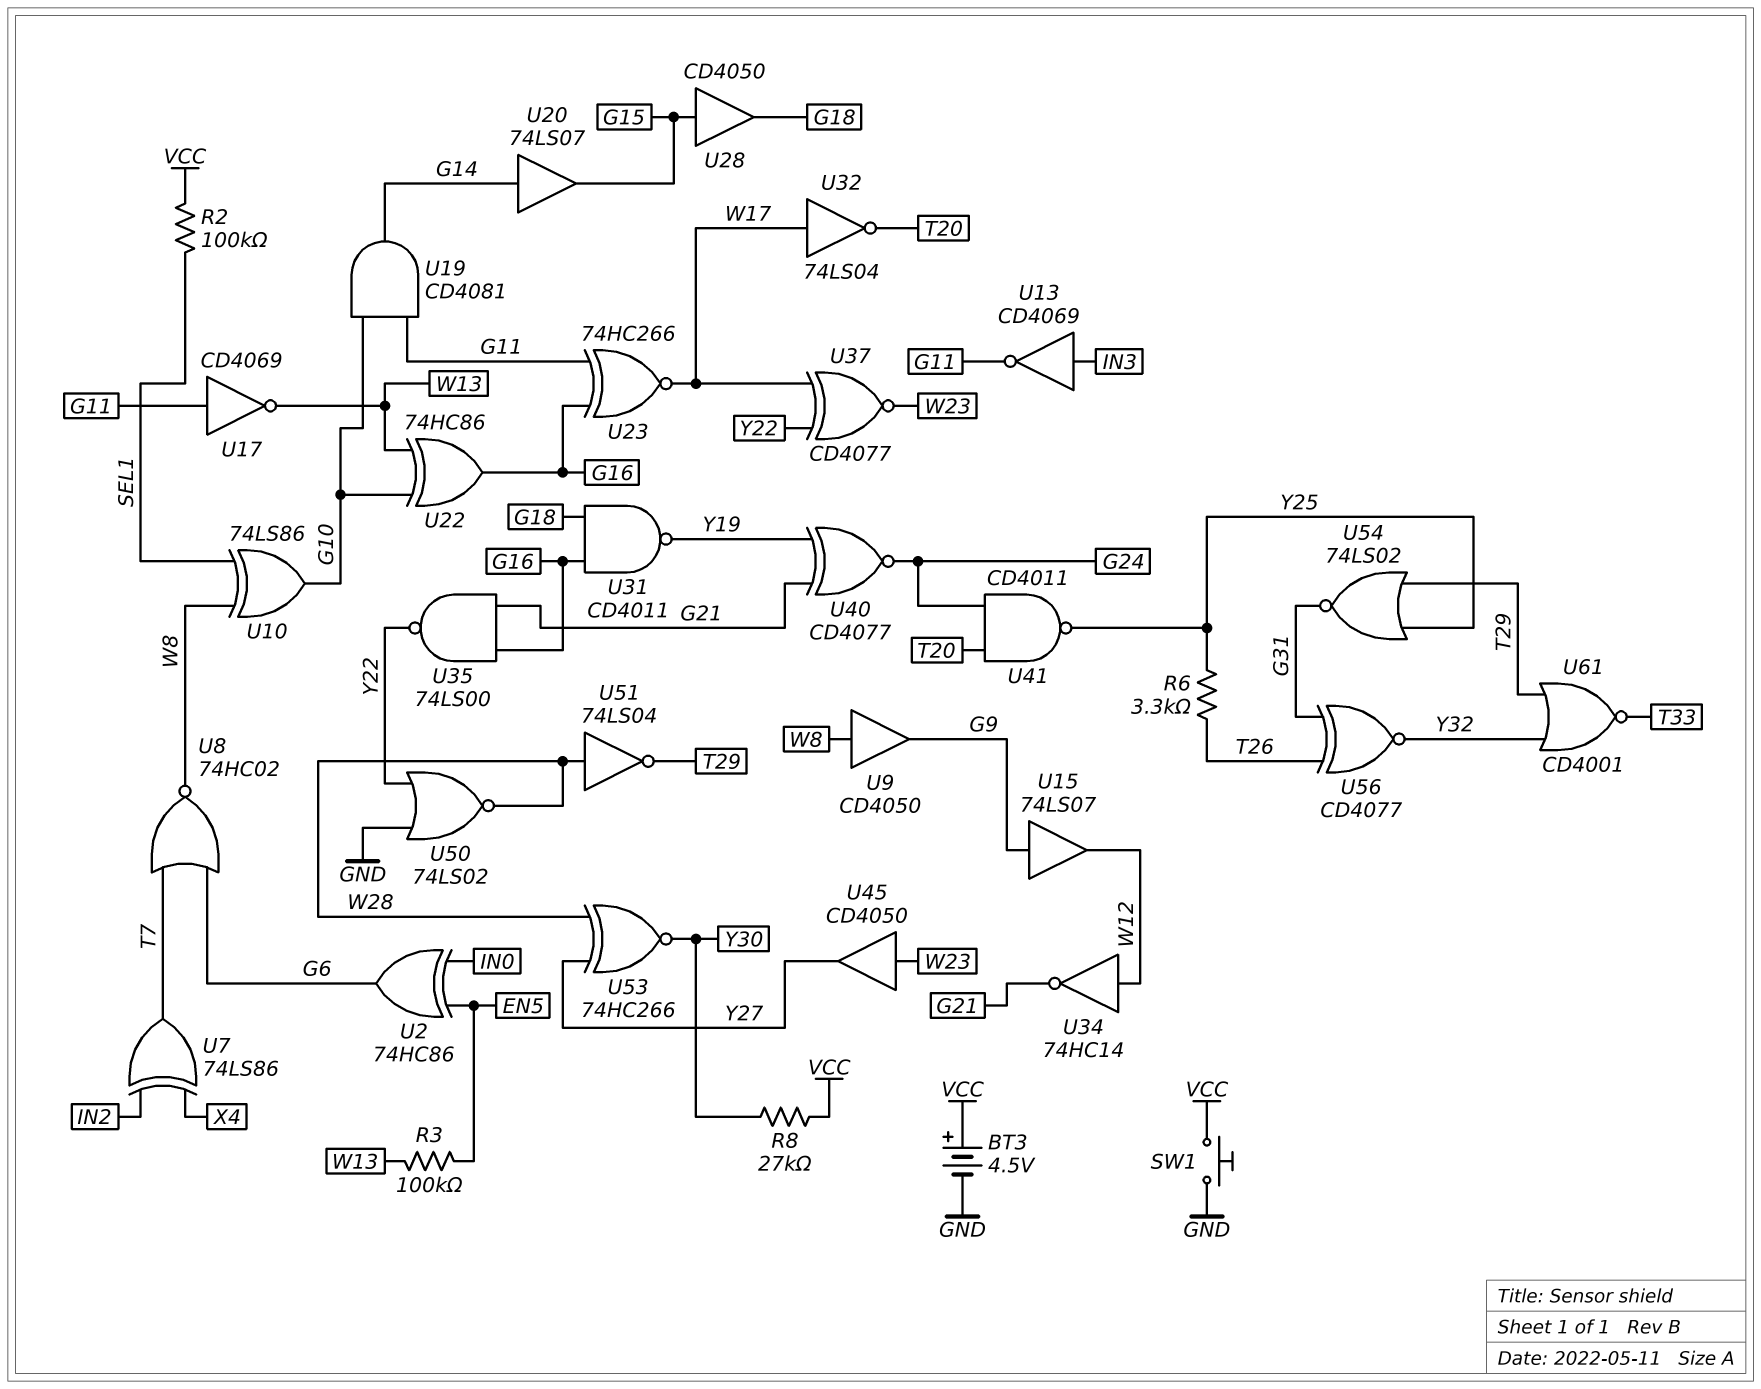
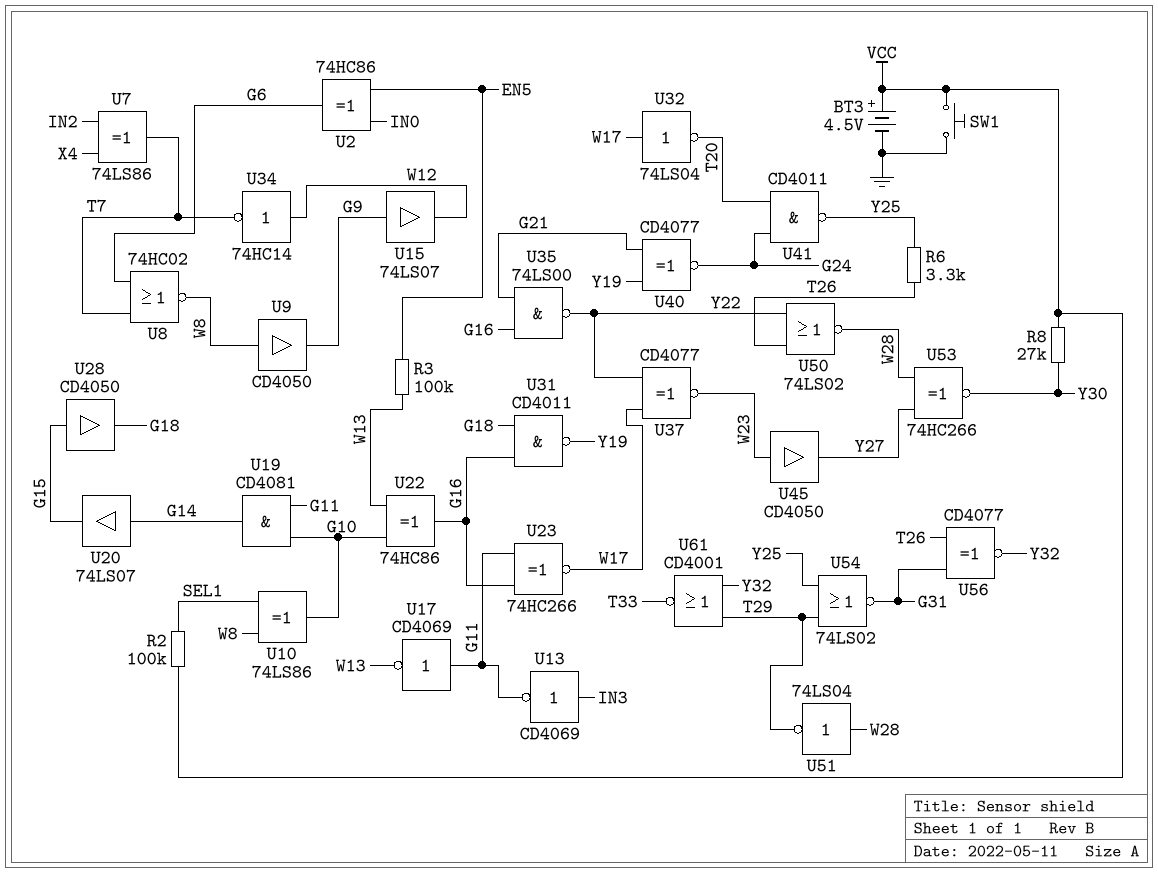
U34: NOT 74HC14 (in W12, out G21) -> NOT 74HC14 (in W12, out T7)
U50: NOR 74LS02 (in GND, in Y22, out W28) -> NOR 74LS02 (in T26, in Y22, out W28)

